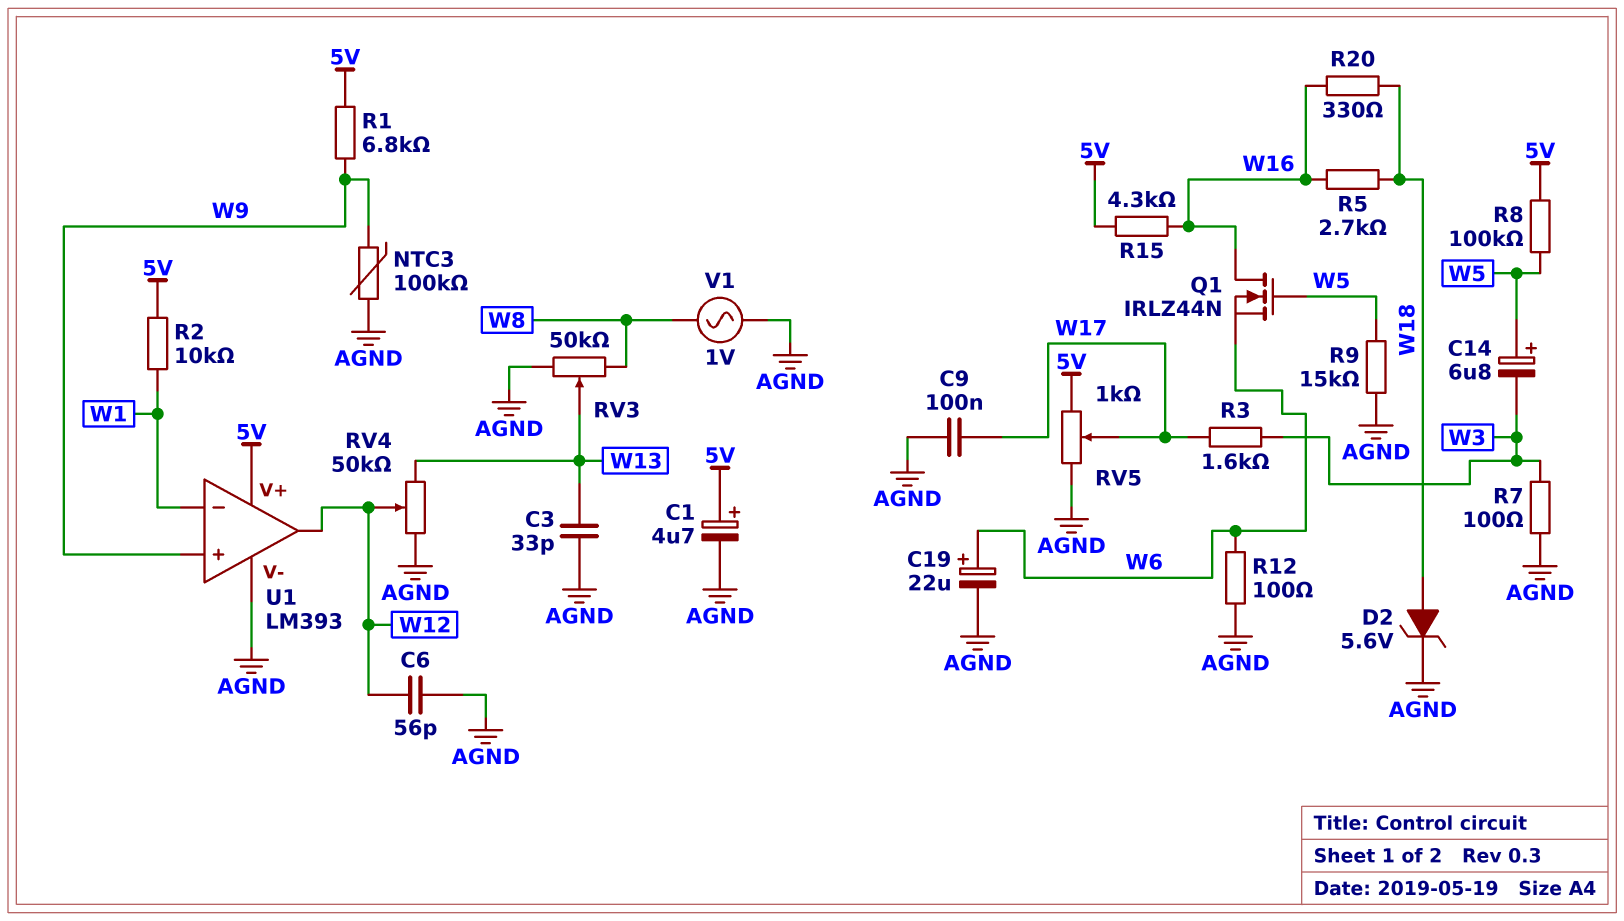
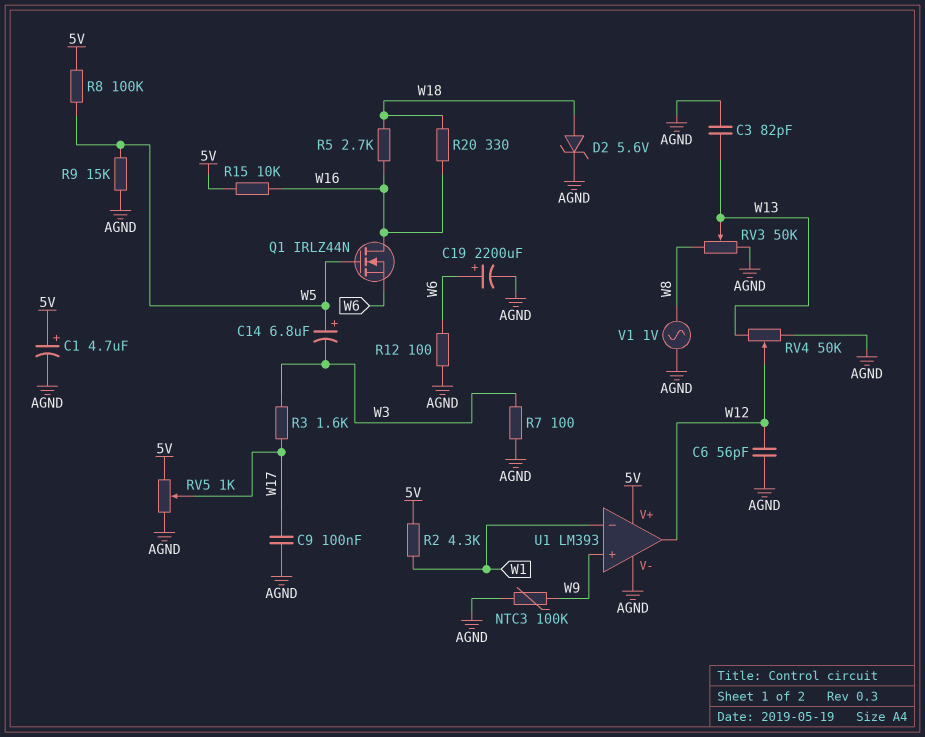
C3: 33pF (AGND, W13) -> 82pF (AGND, W13)
C19: 22uF (plus W6, minus AGND) -> 2200uF (plus W6, minus AGND)
R1: 6.8k (5V, W9) -> none
R2: 10k (5V, W1) -> 4.3k (5V, W1)
R15: 4.3k (5V, W16) -> 10k (5V, W16)

